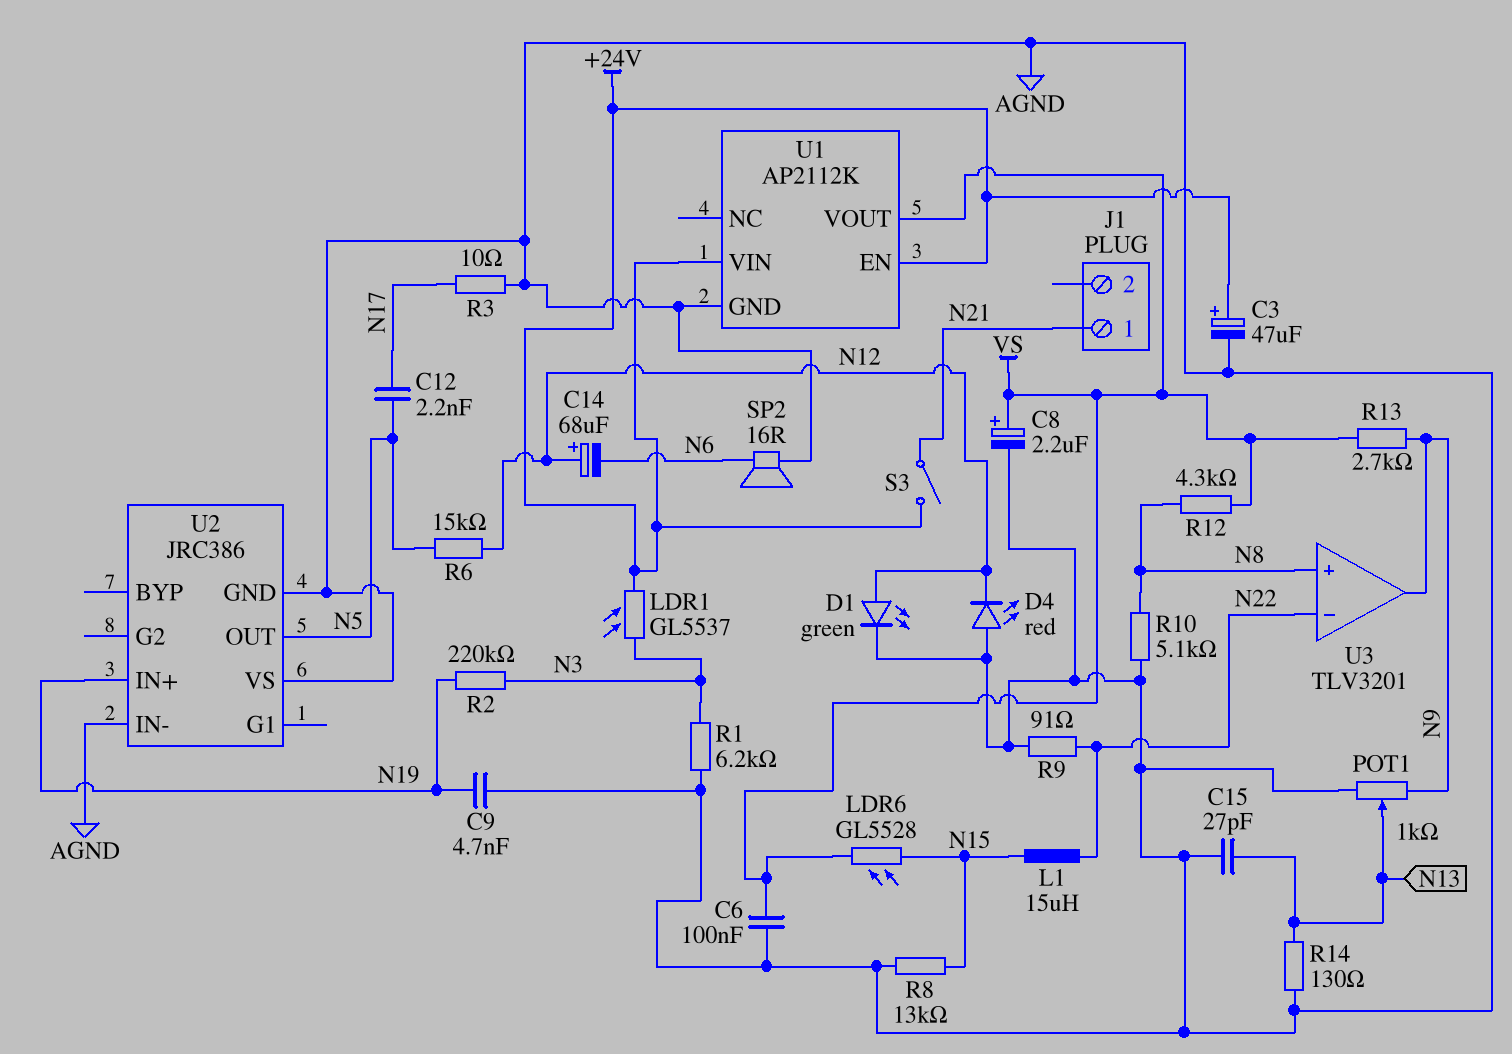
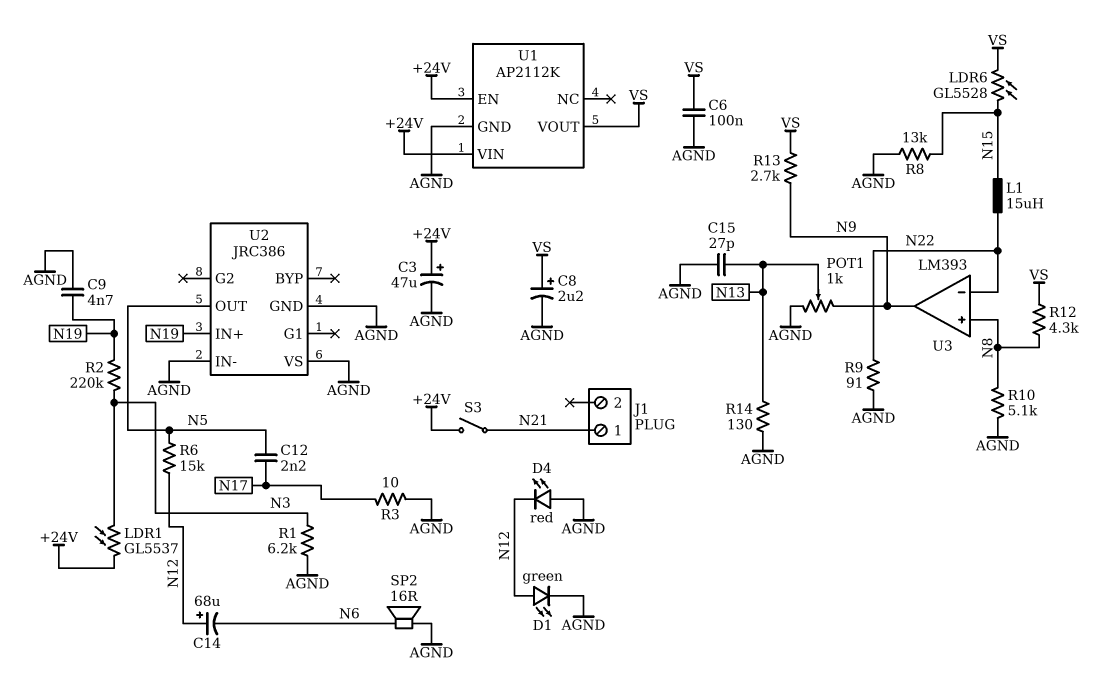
U3: TLV3201 -> LM393

